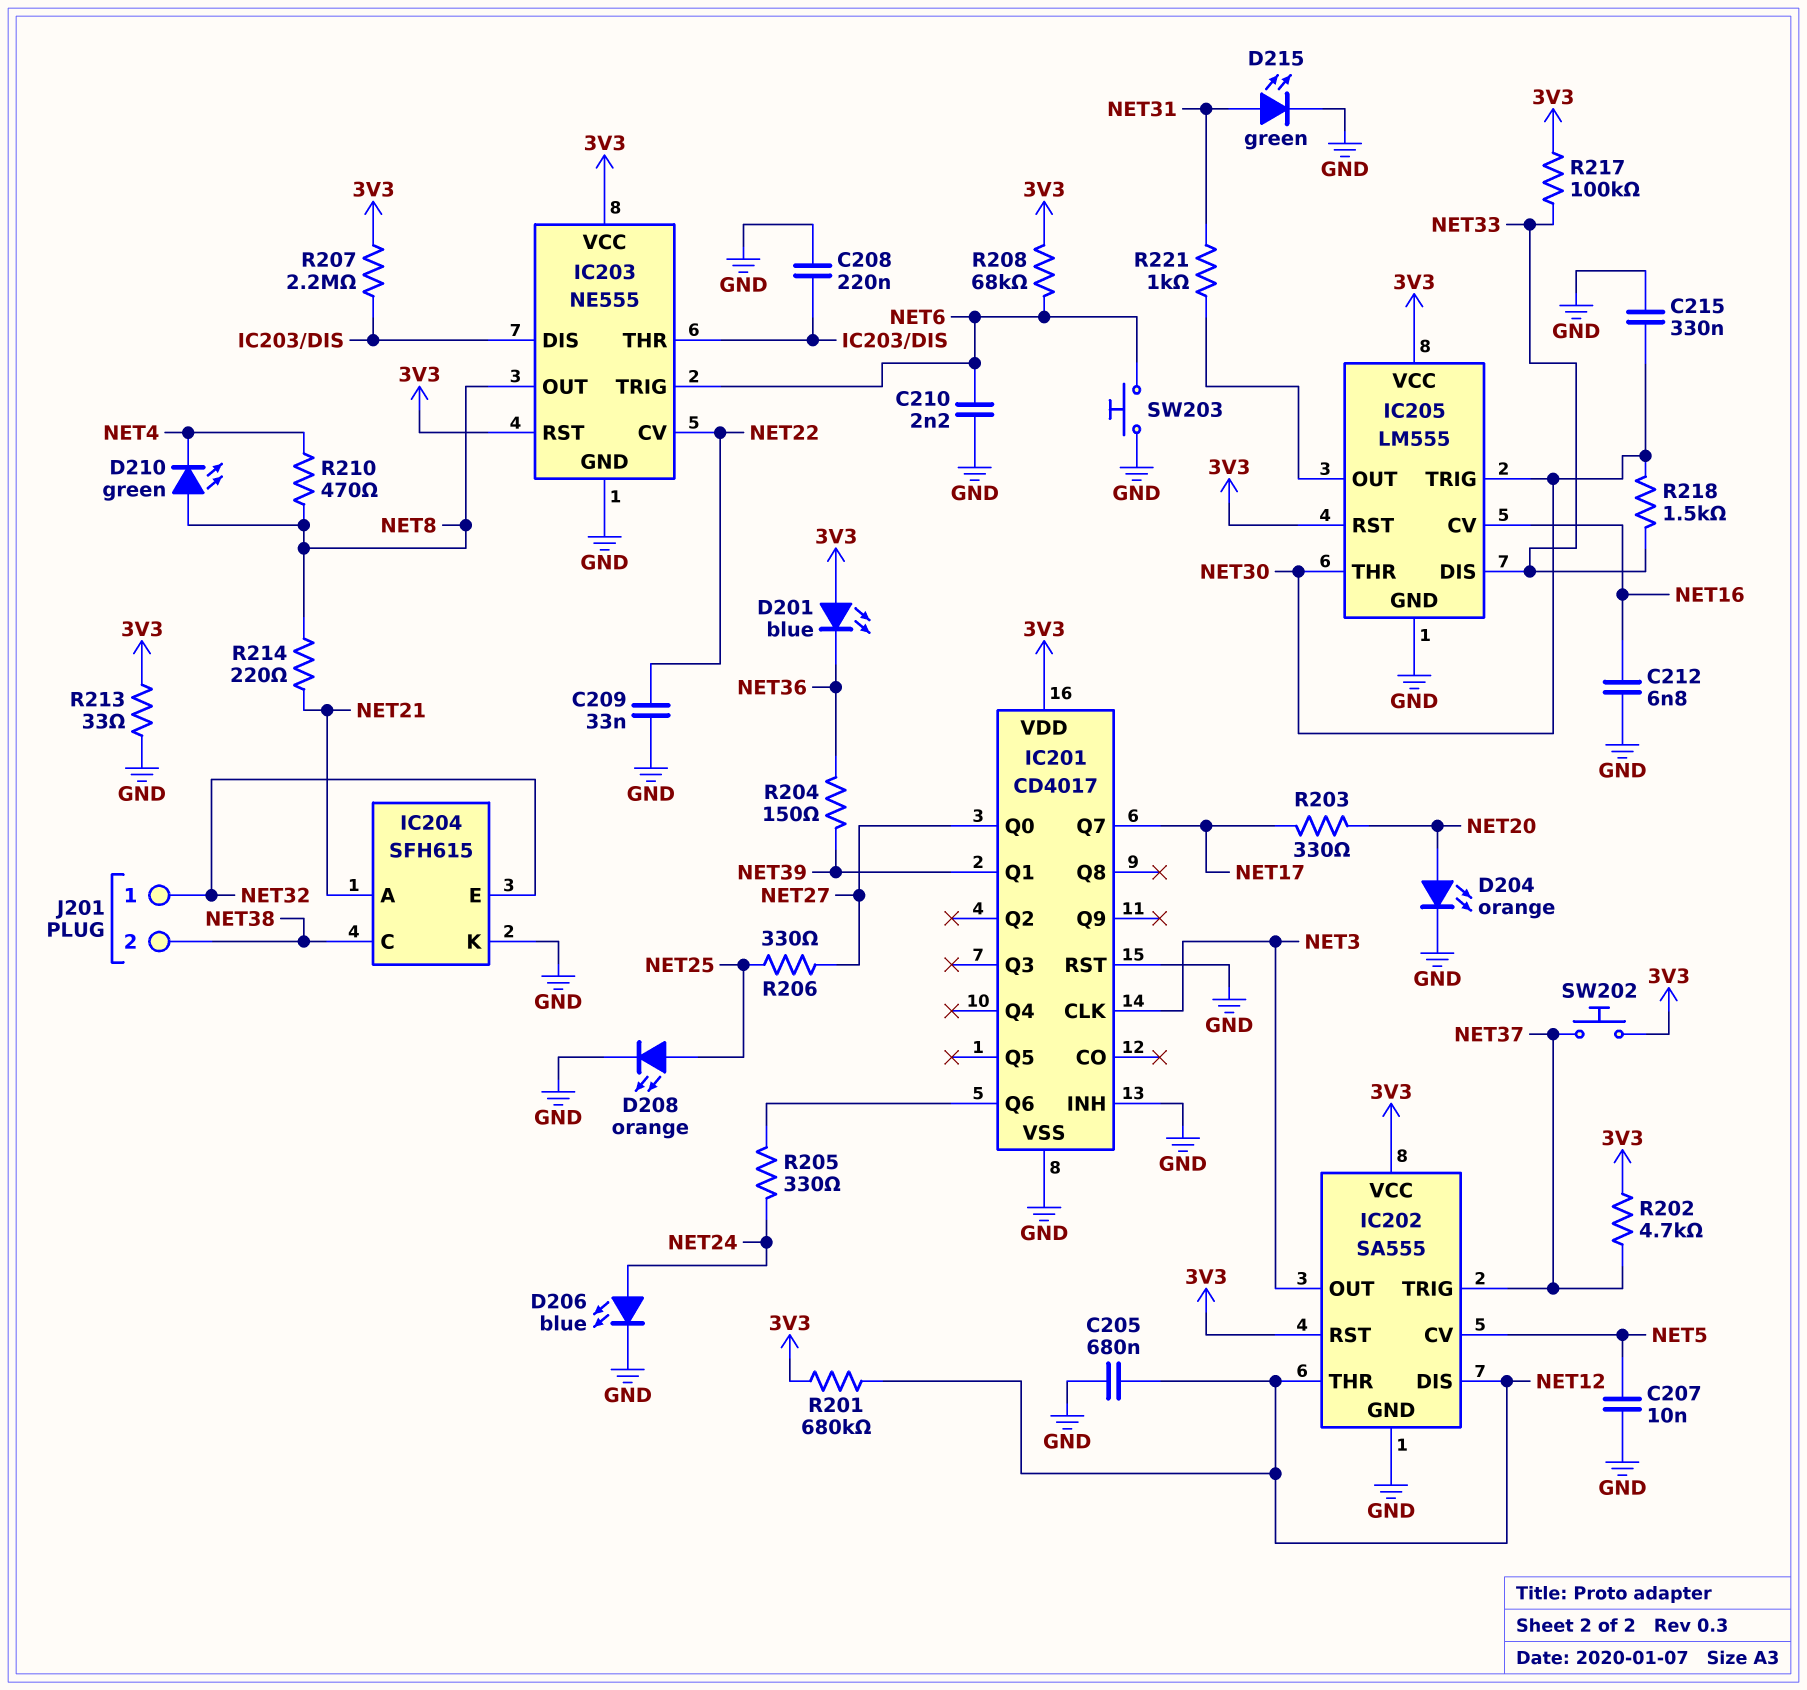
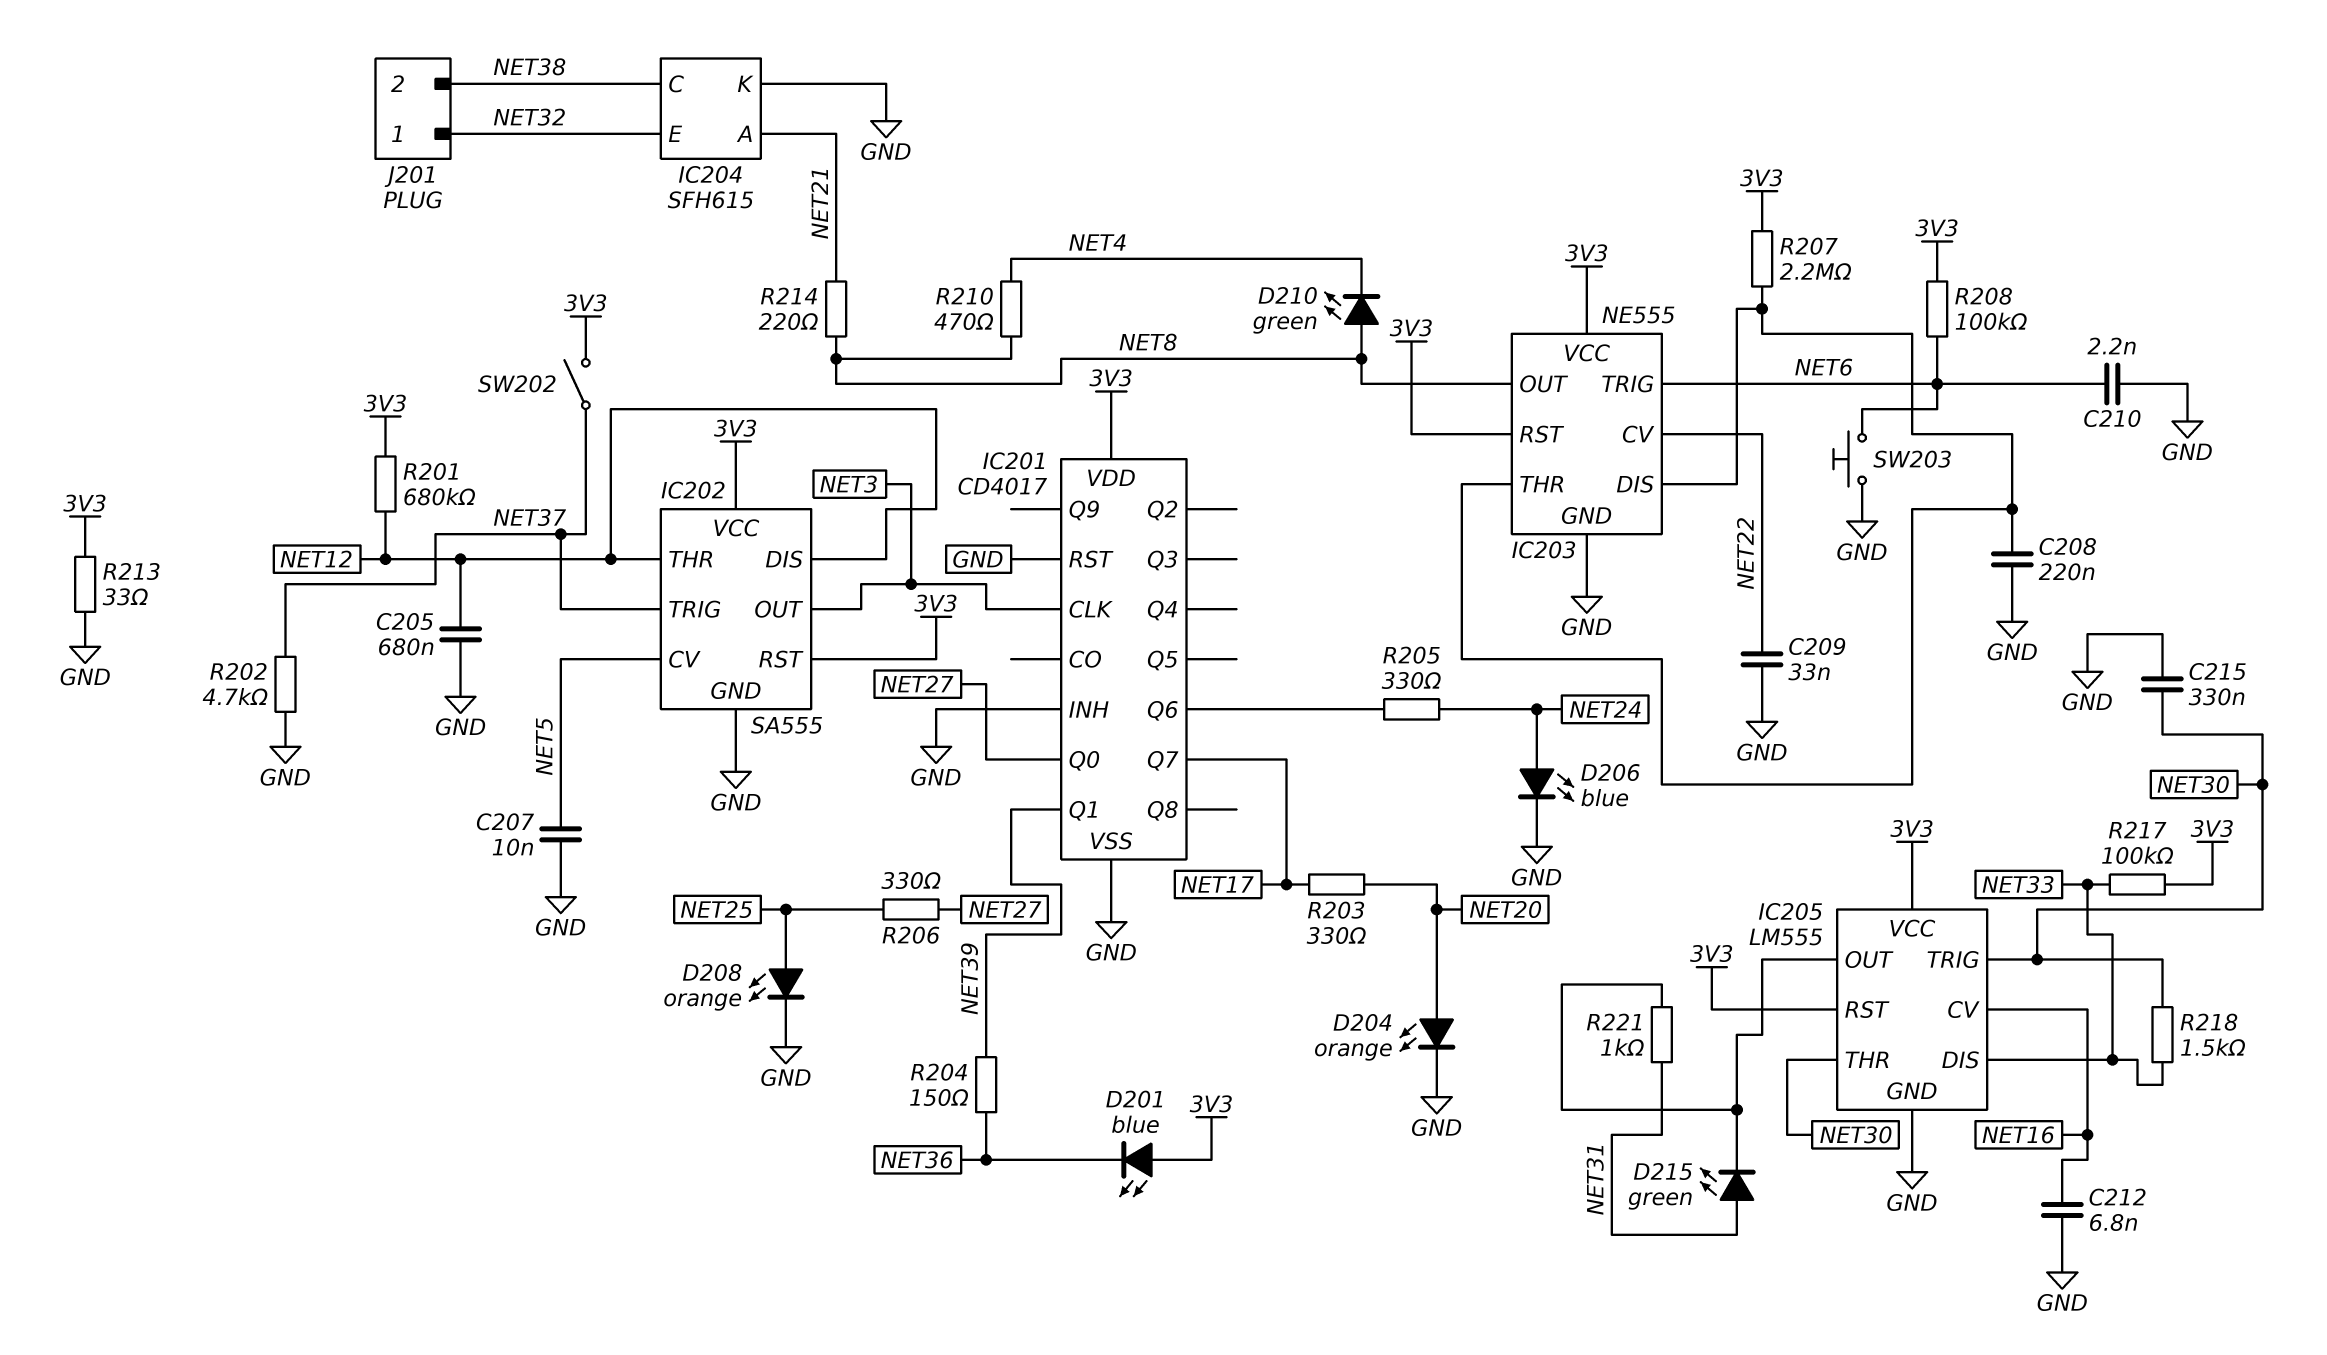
D215: LED green (A NET31, K GND) -> LED green (A NET31, K IC205/OUT)
R202: 4.7k (3V3, NET37) -> 4.7k (GND, NET37)
R208: 68k (3V3, NET6) -> 100k (3V3, NET6)
SW202: button (3V3, NET37) -> switch (3V3, NET37)

